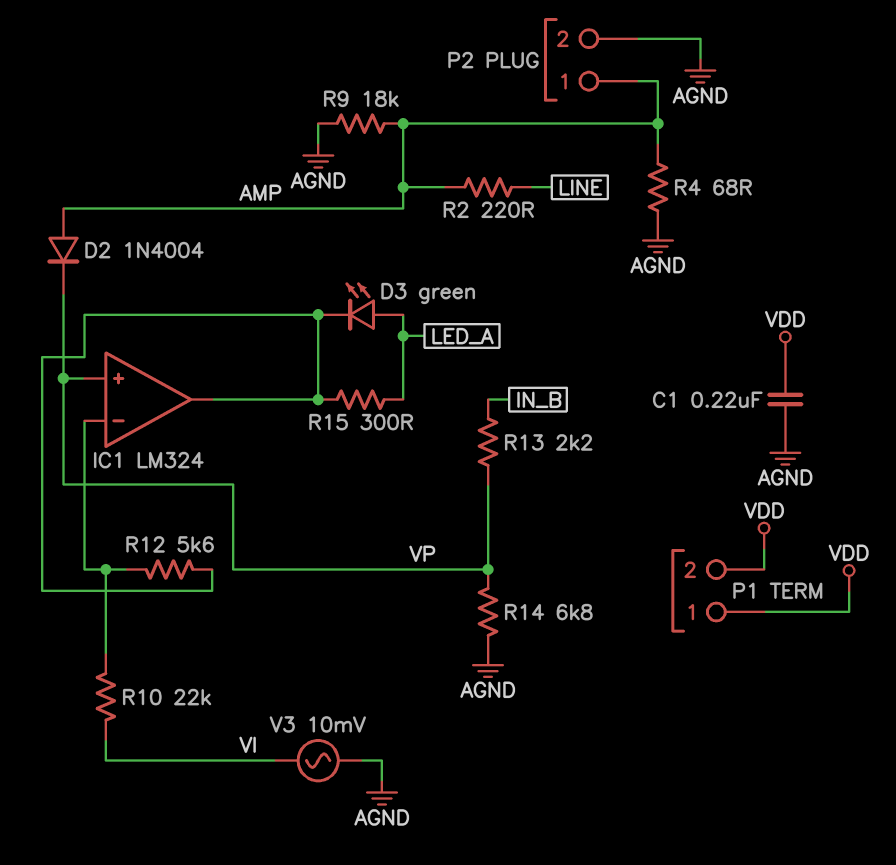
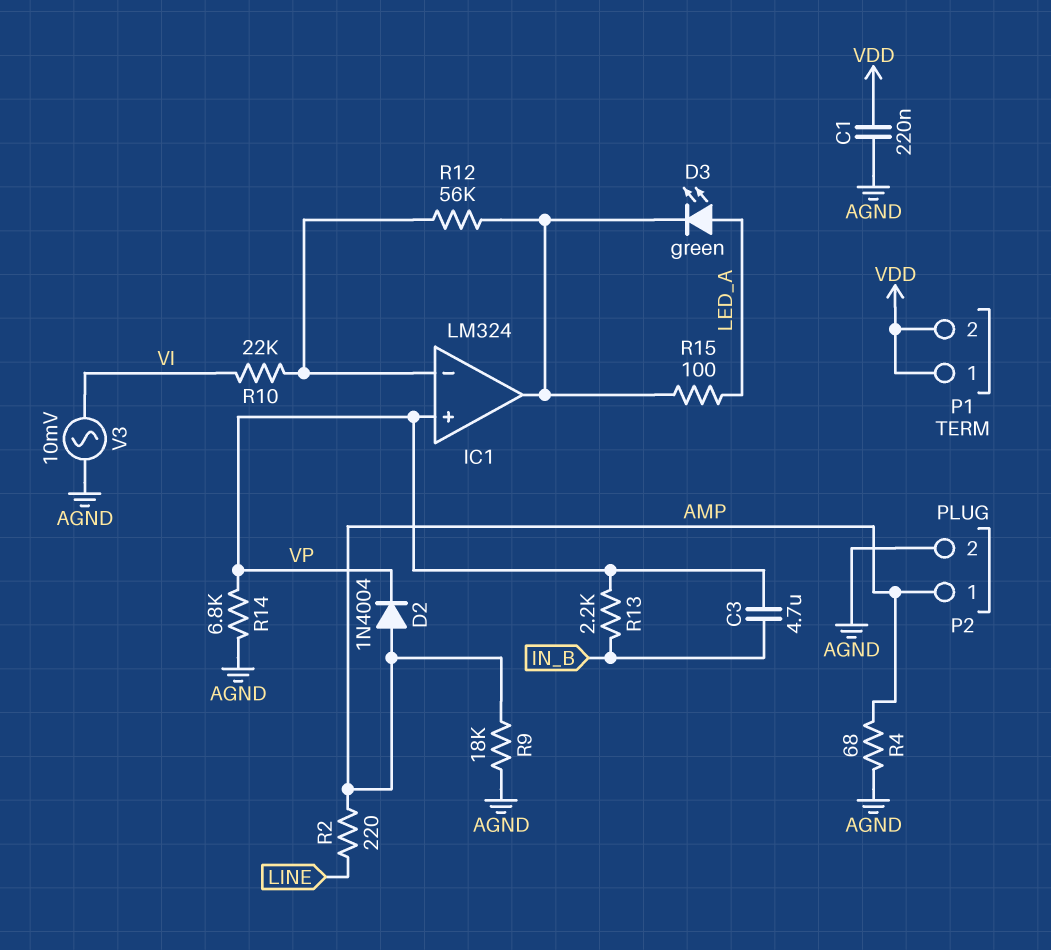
C3: none -> 4.7uF (IN_B, VP)
R12: 5.6k (IC1/in-, IC1/out) -> 56k (IC1/in-, IC1/out)
R15: 300 (IC1/out, LED_A) -> 100 (IC1/out, LED_A)

